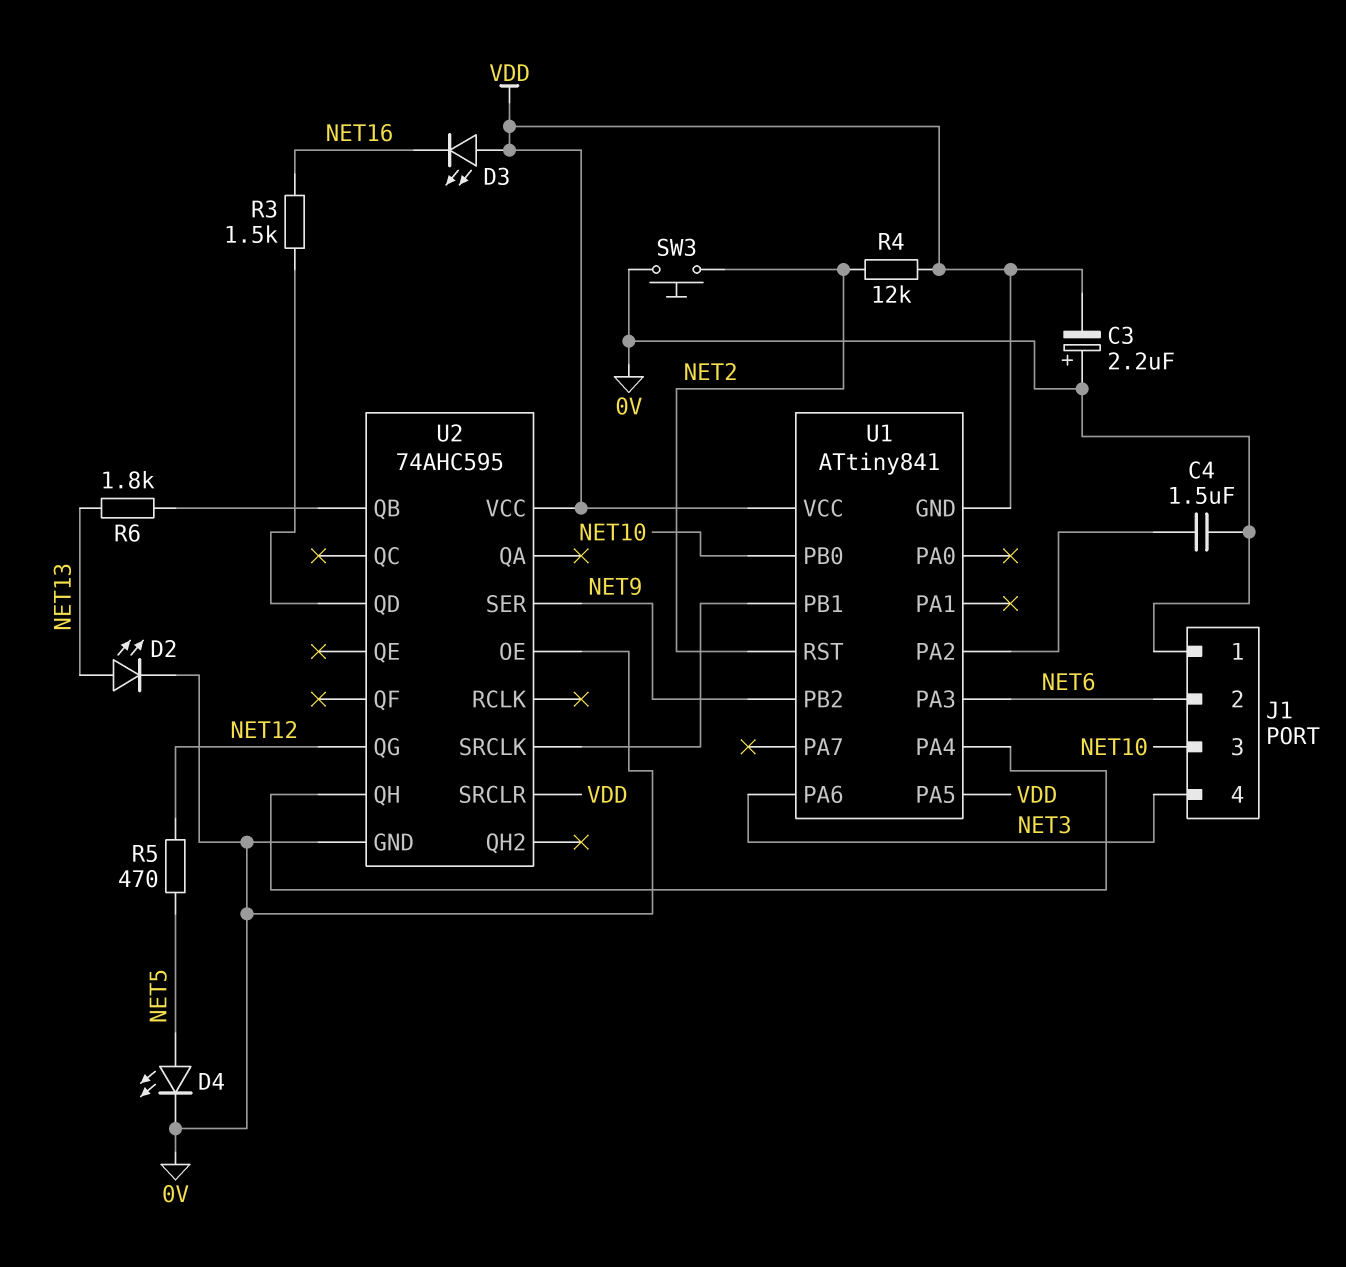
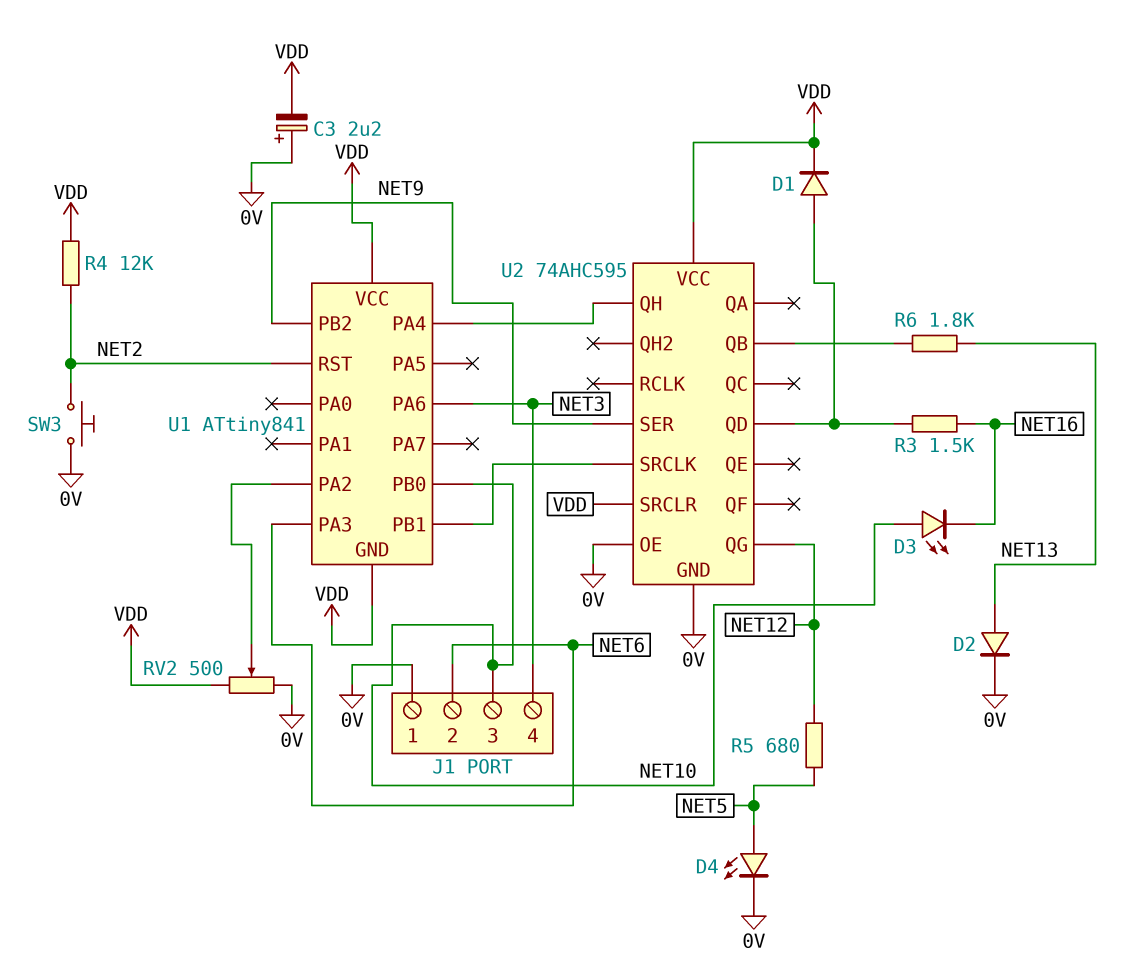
C4: 1.5uF (0V, U1/PA2) -> none
D1: none -> diode (A U2/QD, K VDD)
D2: LED (A NET13, K 0V) -> diode (A NET13, K 0V)
D3: LED (A VDD, K NET16) -> LED (A NET10, K NET16)
R5: 470 (NET5, NET12) -> 680 (NET5, NET12)
RV2: none -> 500 (0V, VDD, wiper U1/PA2)
U1 pin PA5: VDD -> none

